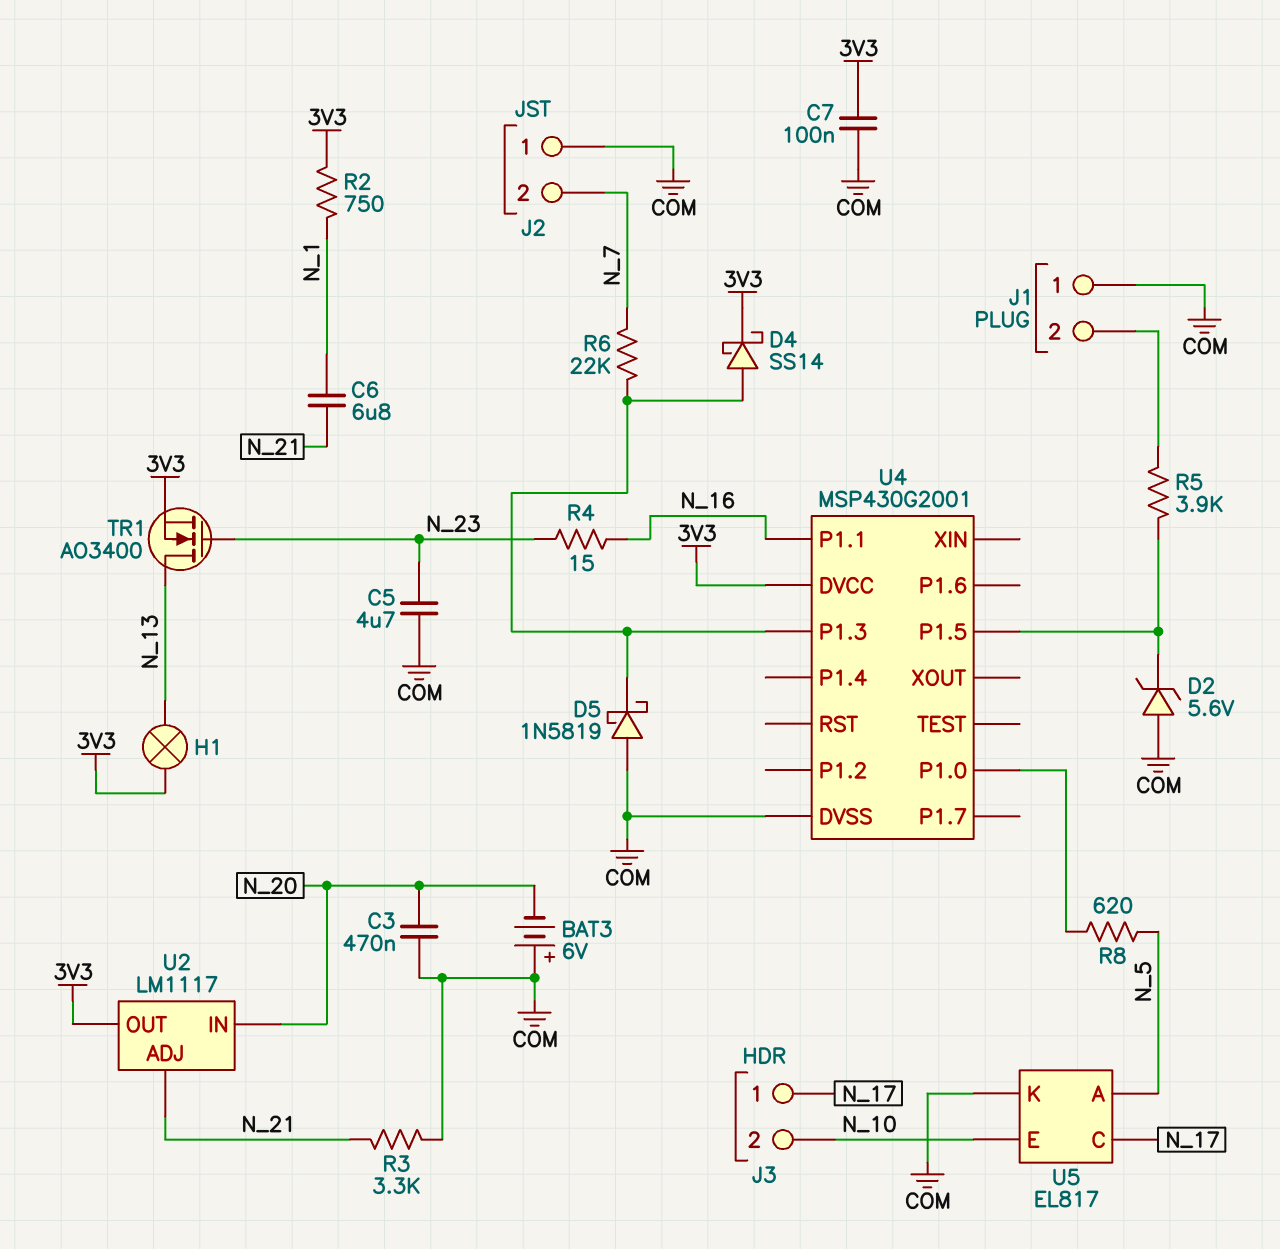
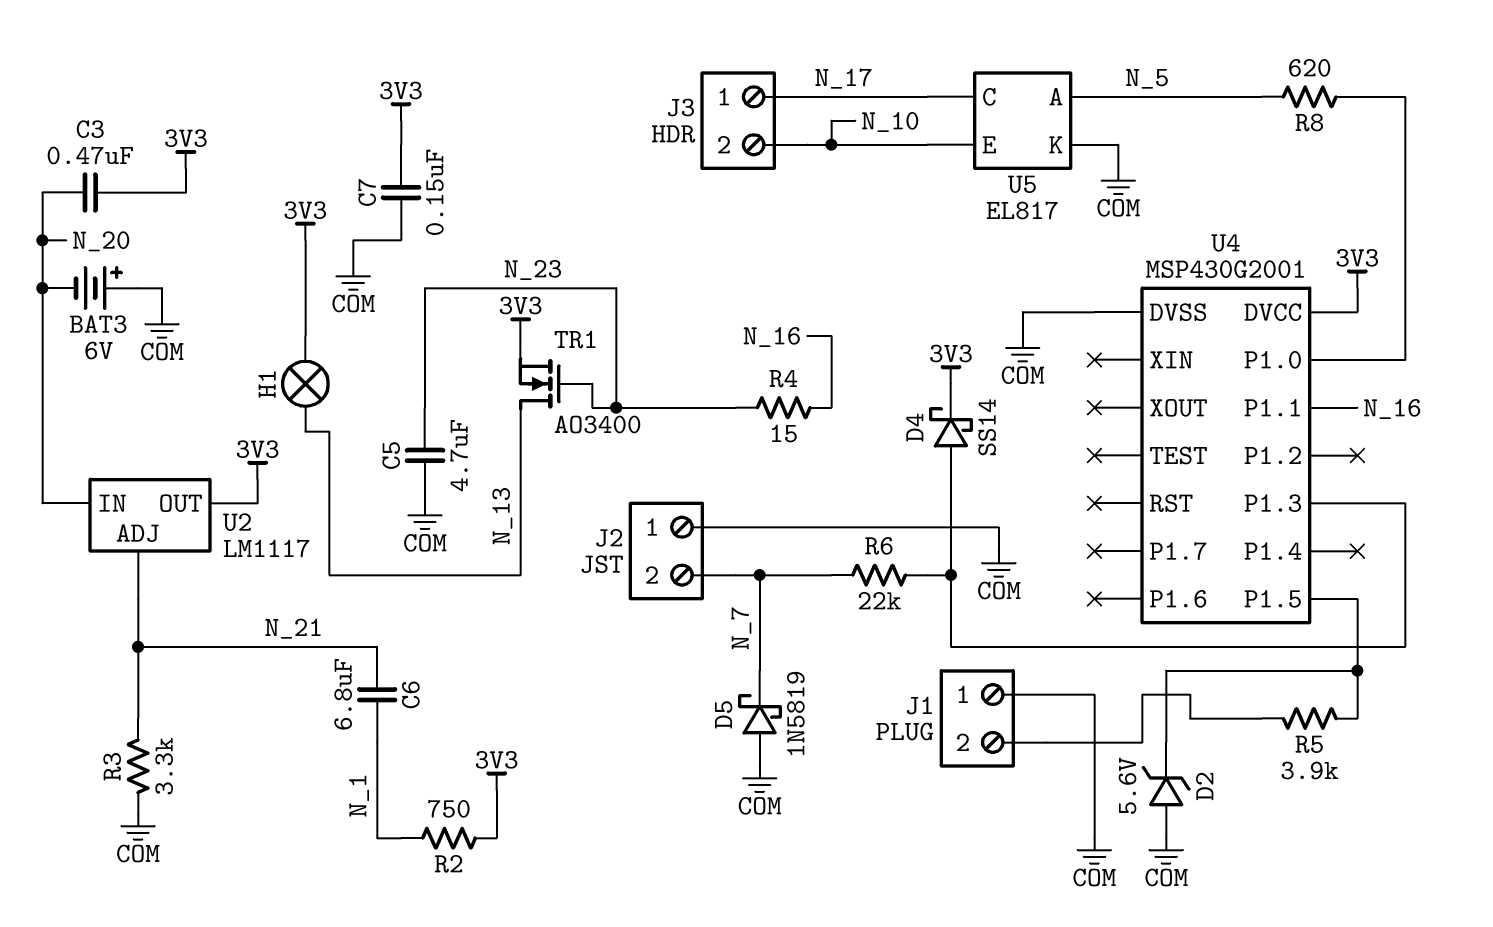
C3: 470nF (COM, N_20) -> 470nF (3V3, N_20)
C7: 100nF (3V3, COM) -> 150nF (3V3, COM)
D5: schottky 1N5819 (A COM, K U4/P1.3) -> schottky 1N5819 (A COM, K N_7)

